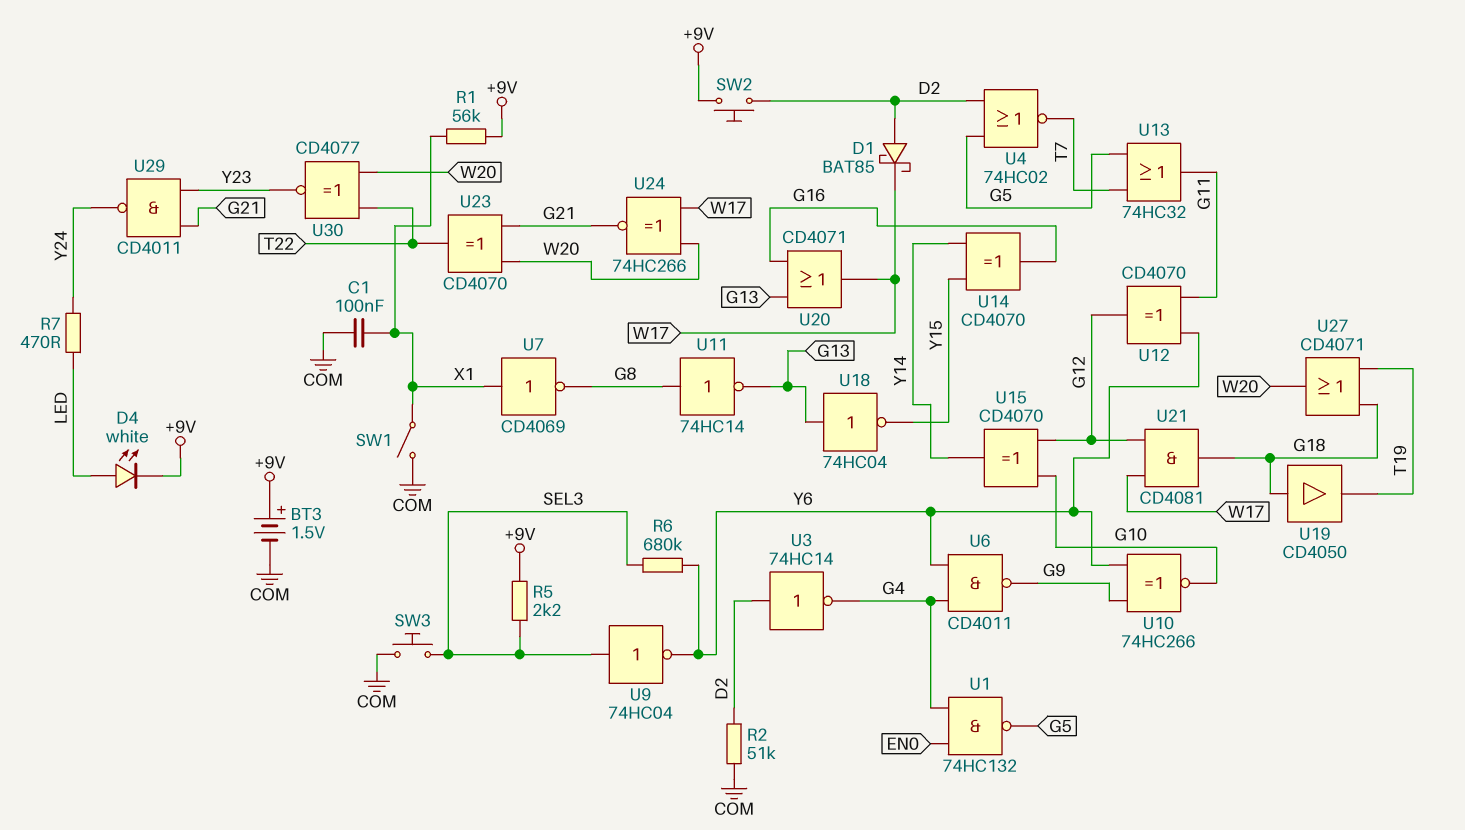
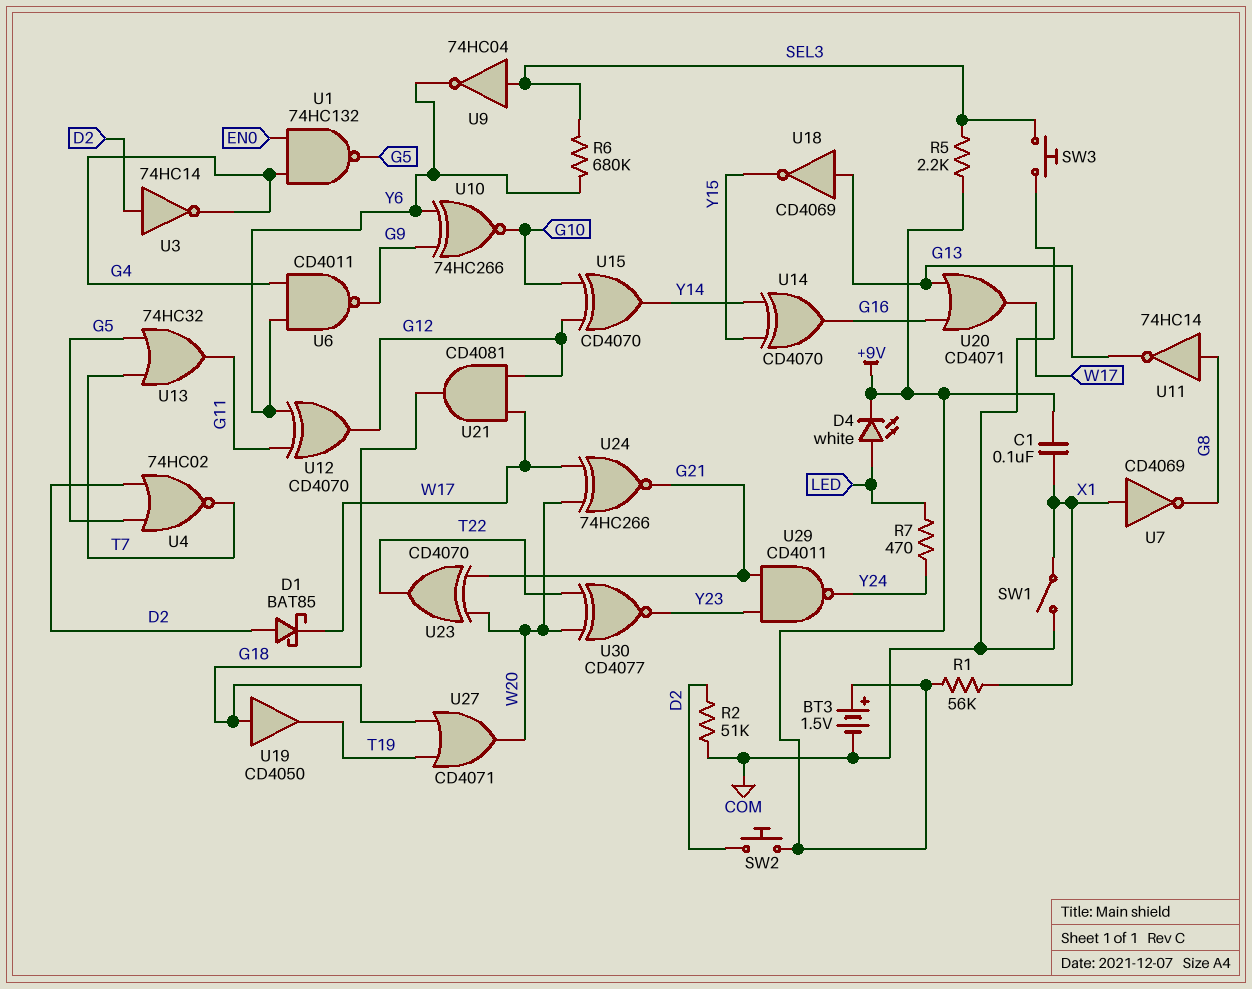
C1: 100nF (COM, X1) -> 100nF (+9V, X1)
U18: NOT 74HC04 (in G13, out Y15) -> NOT CD4069 (in G13, out Y15)

